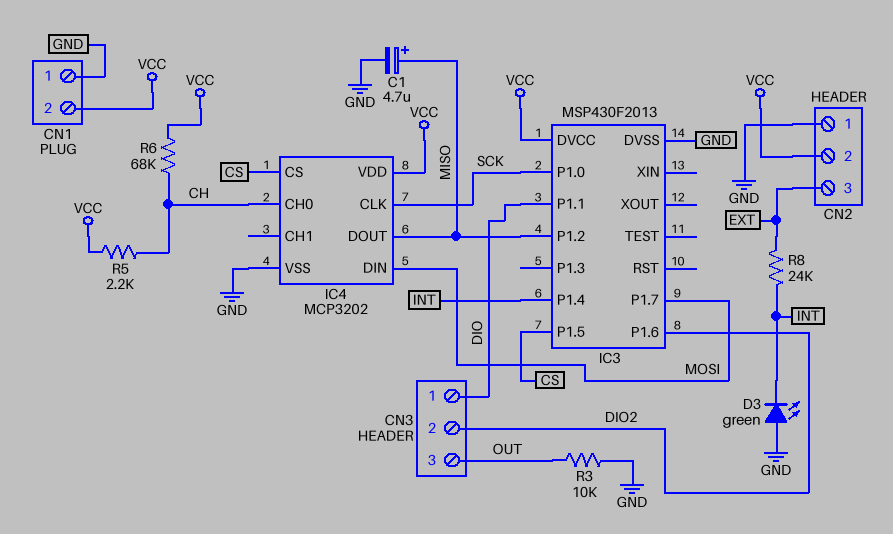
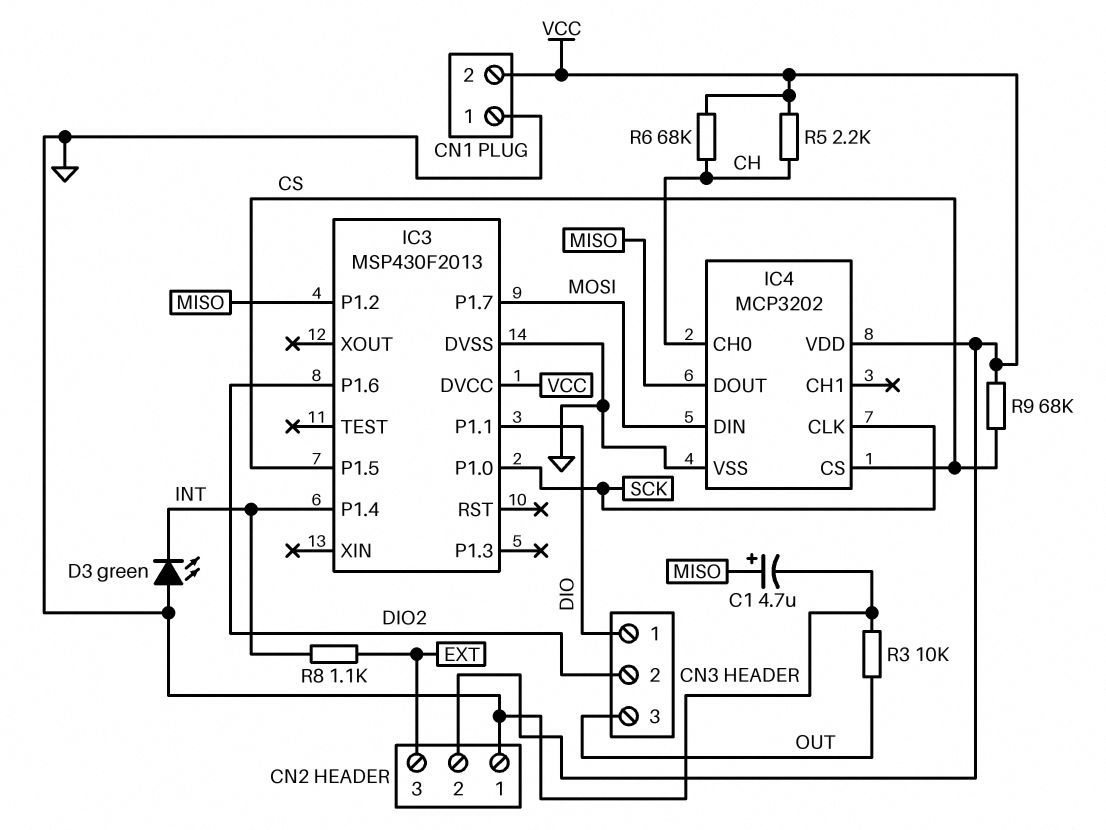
R8: 24k (EXT, INT) -> 1.1k (EXT, INT)
R9: none -> 68k (CS, VCC)

